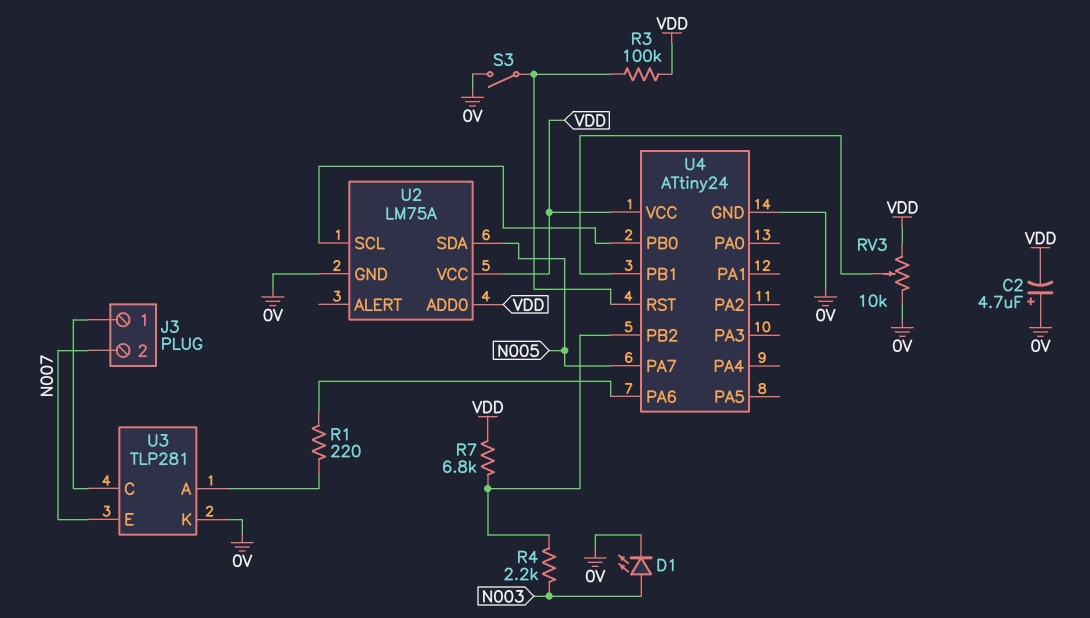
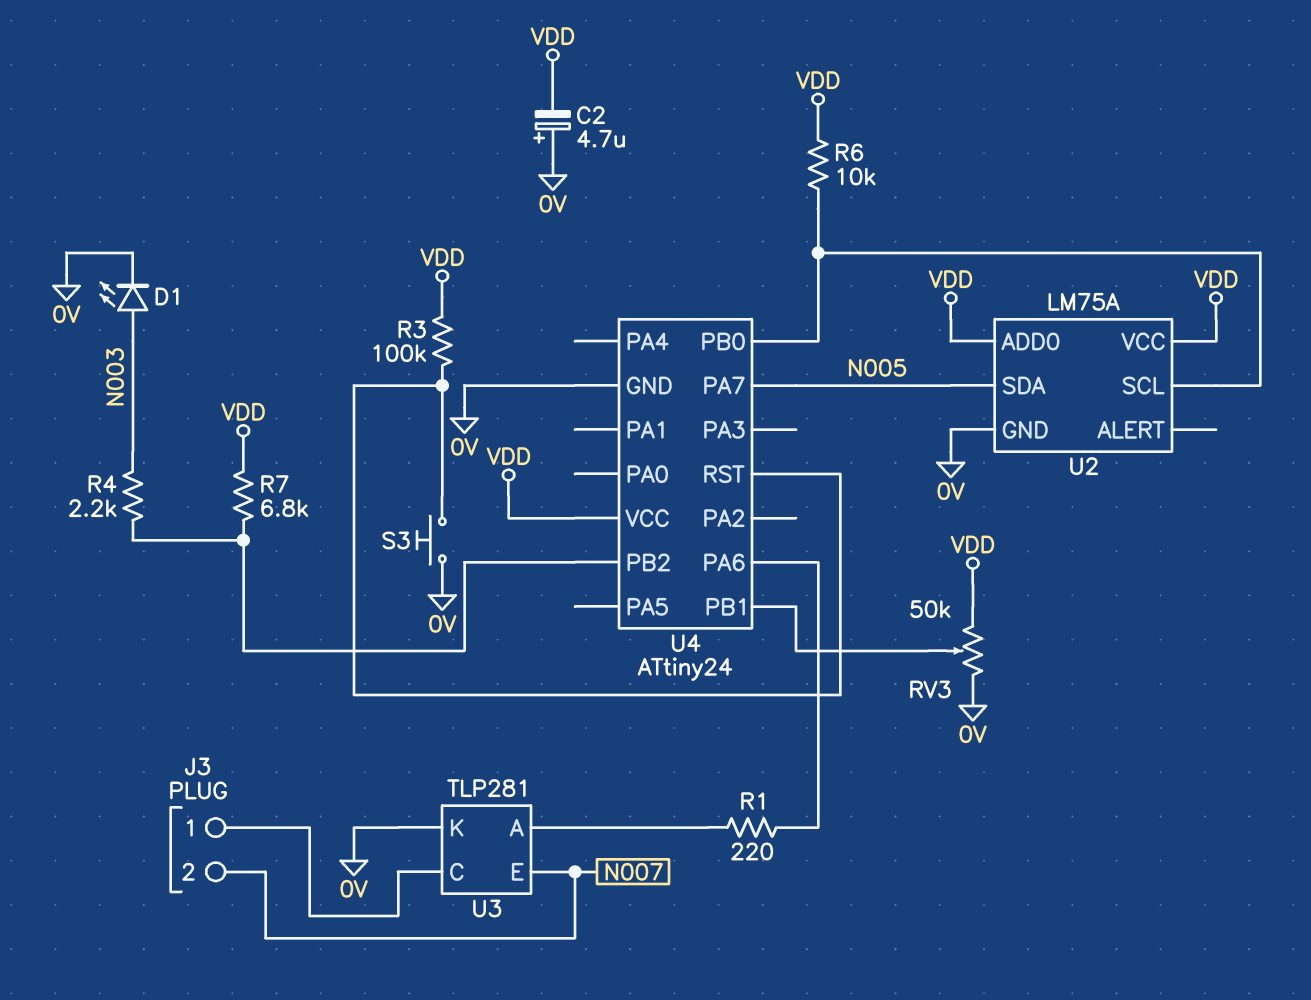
R6: none -> 10k (U2/SCL, VDD)
RV3: 10k (0V, VDD, wiper U4/PB1) -> 50k (0V, VDD, wiper U4/PB1)
S3: switch (0V, U4/RST) -> button (0V, U4/RST)

